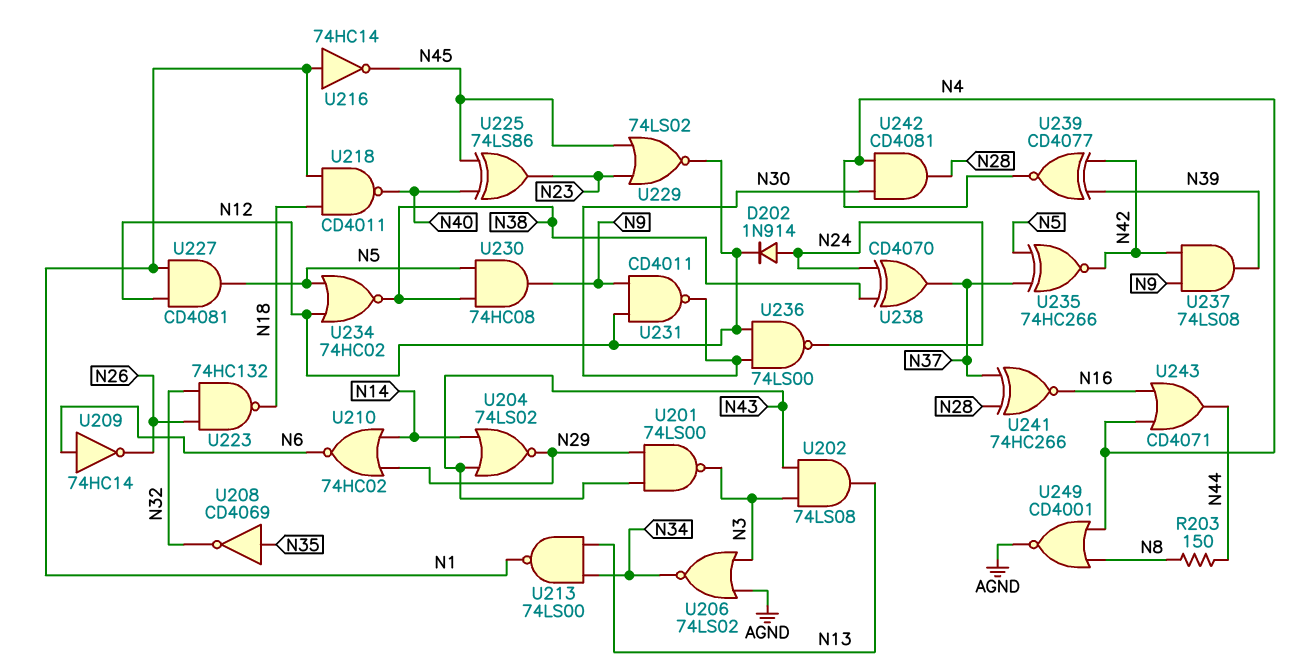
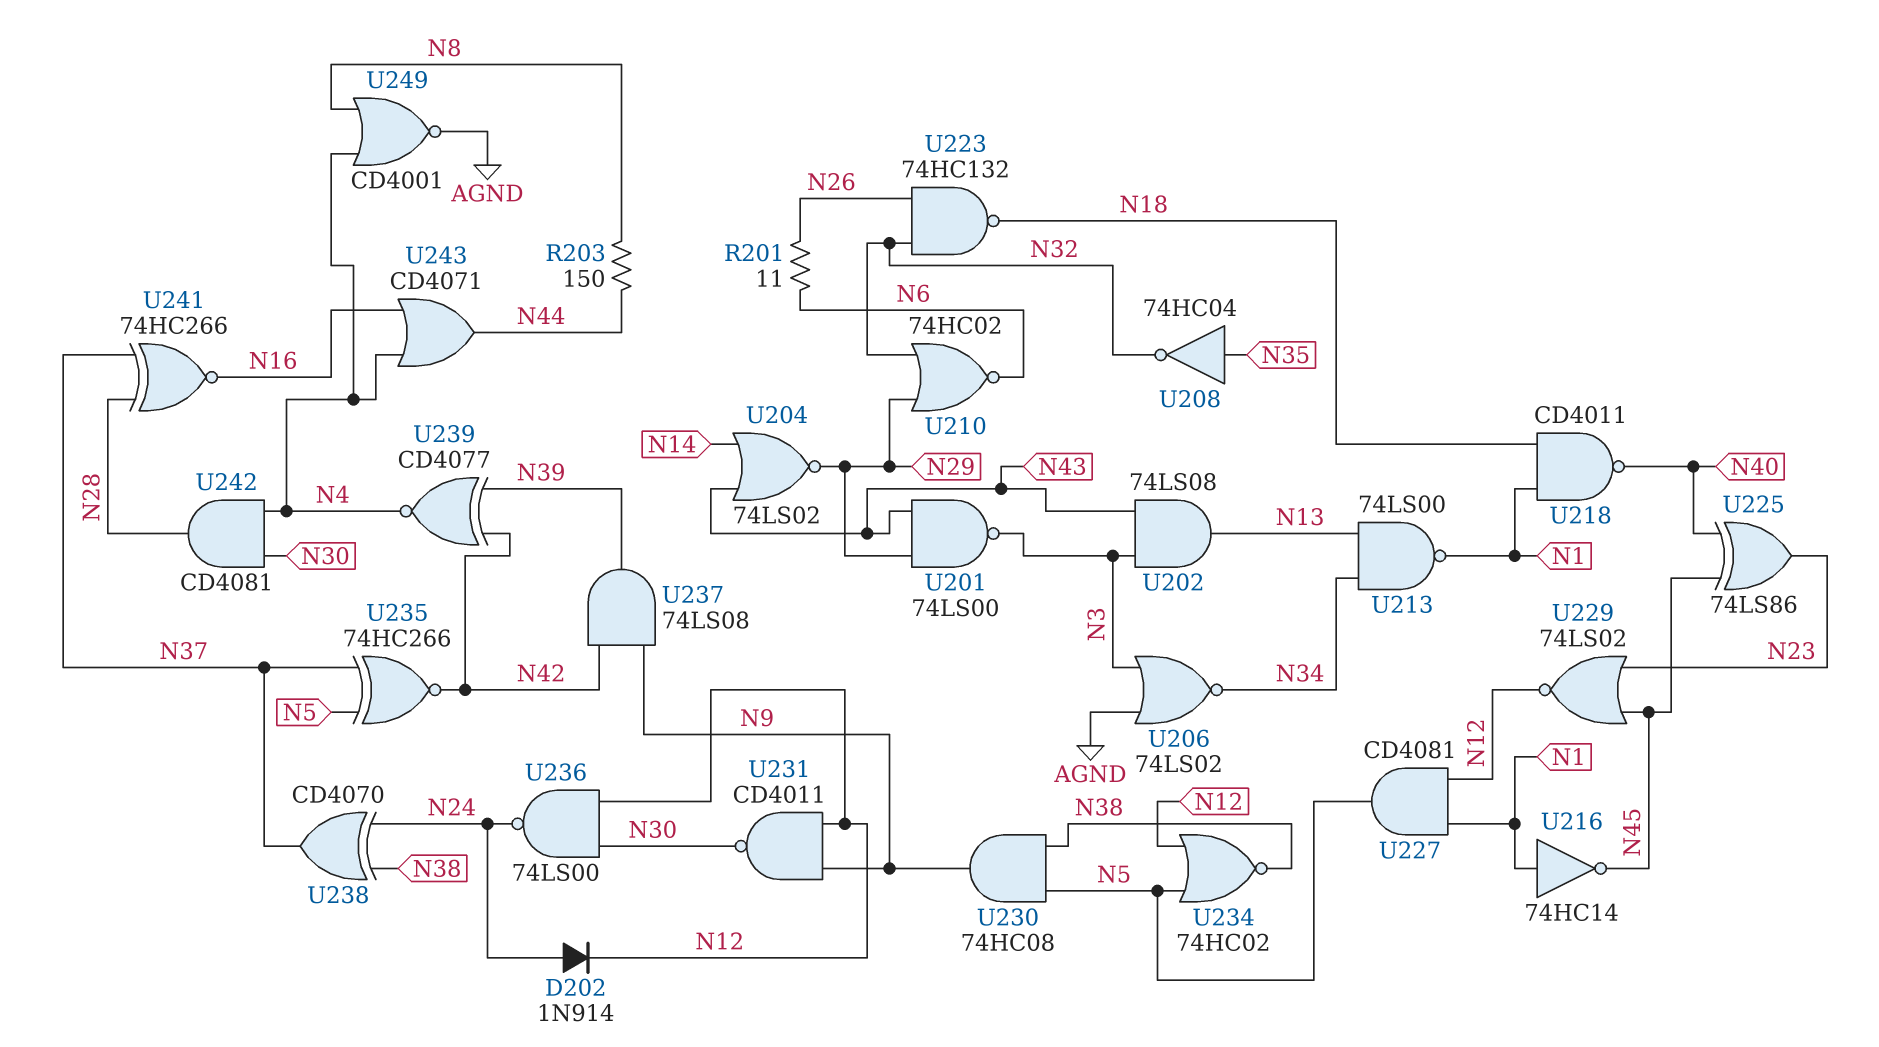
R201: none -> 11 (N6, N26)
U208: NOT CD4069 (in N35, out N32) -> NOT 74HC04 (in N35, out N32)
U209: NOT 74HC14 (in N6, out N26) -> none
U210: NOR 74HC02 (in N14, in N29, out N6) -> NOR 74HC02 (in N29, in N32, out N6)

